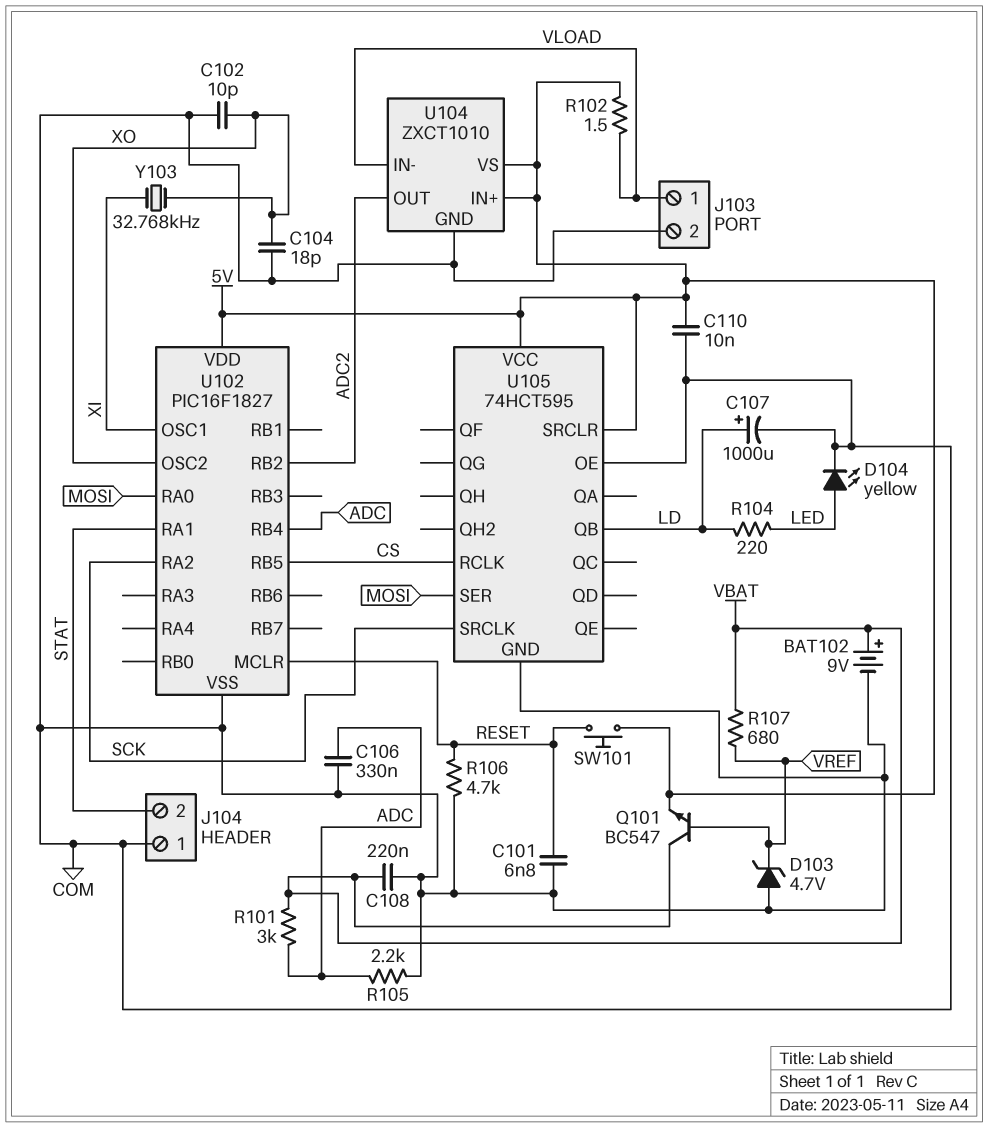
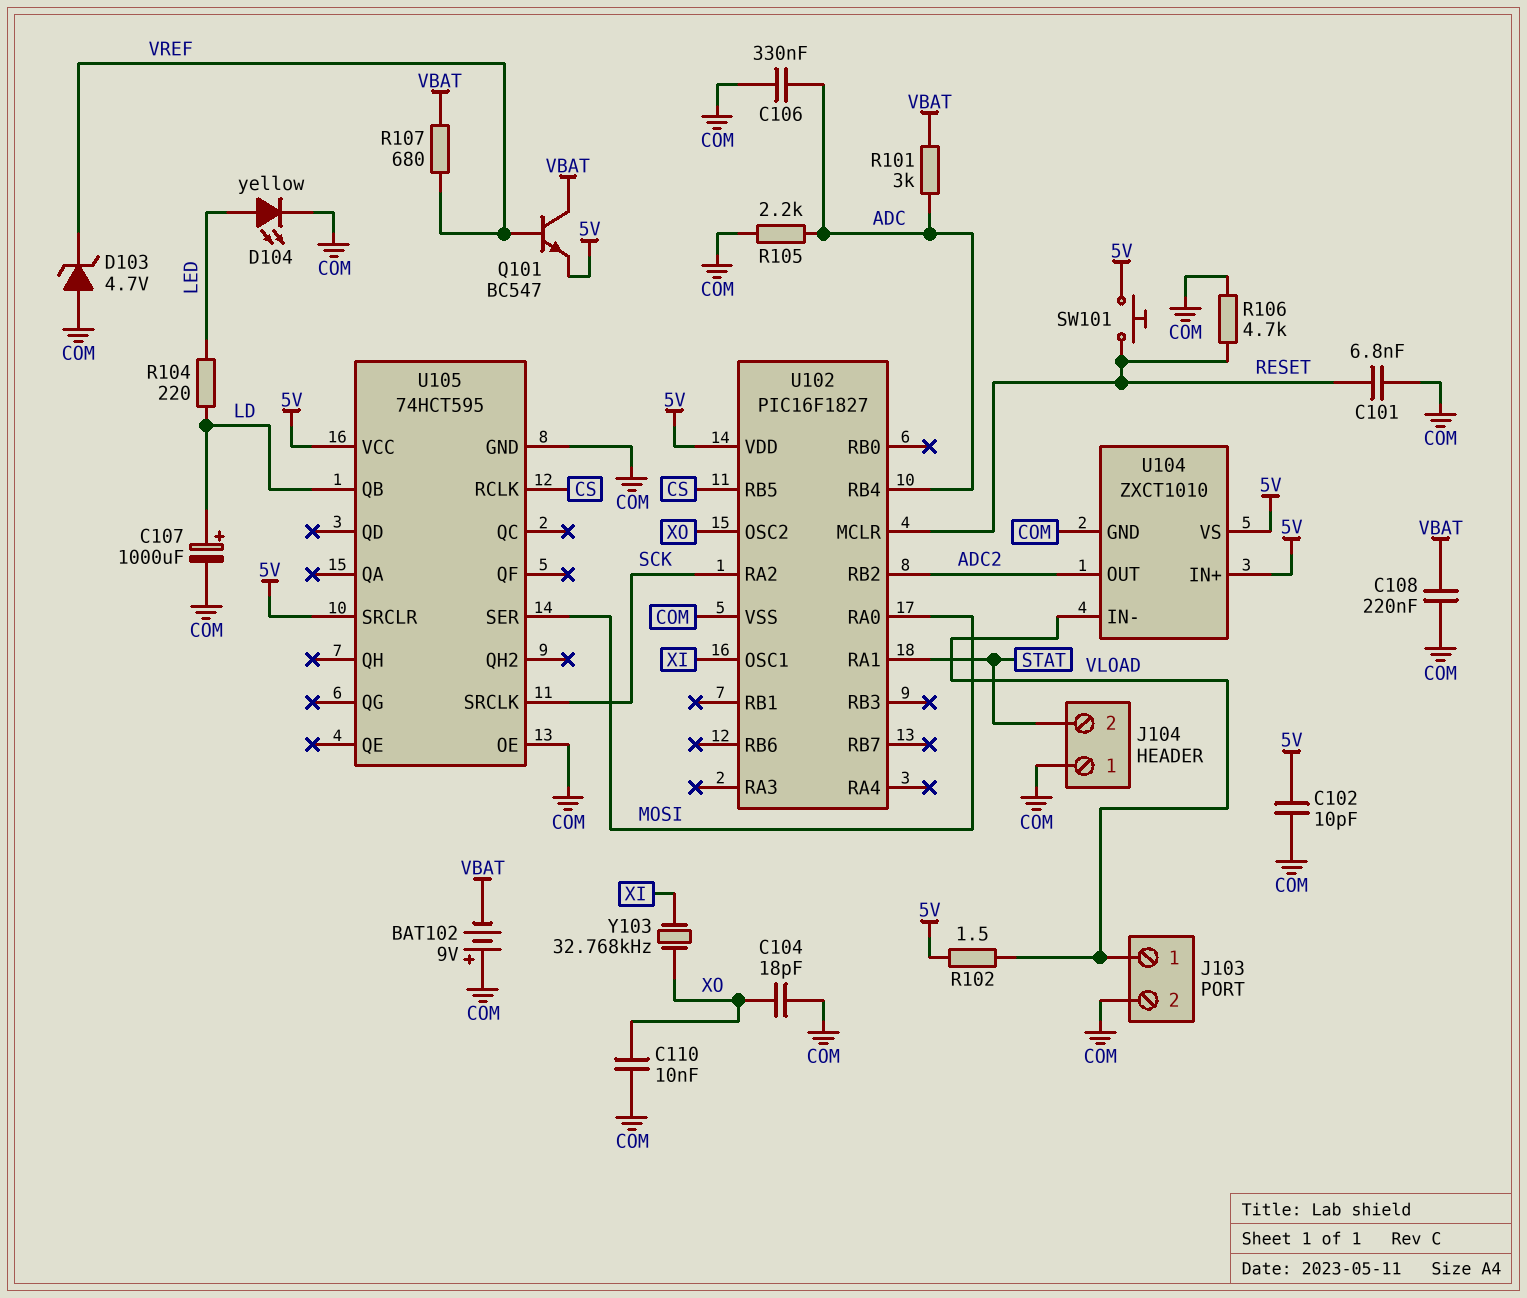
BAT102: 9V (plus VBAT, minus COM) -> 9V (plus COM, minus VBAT)
C102: 10pF (COM, XO) -> 10pF (5V, COM)
C110: 10nF (5V, COM) -> 10nF (COM, XO)

